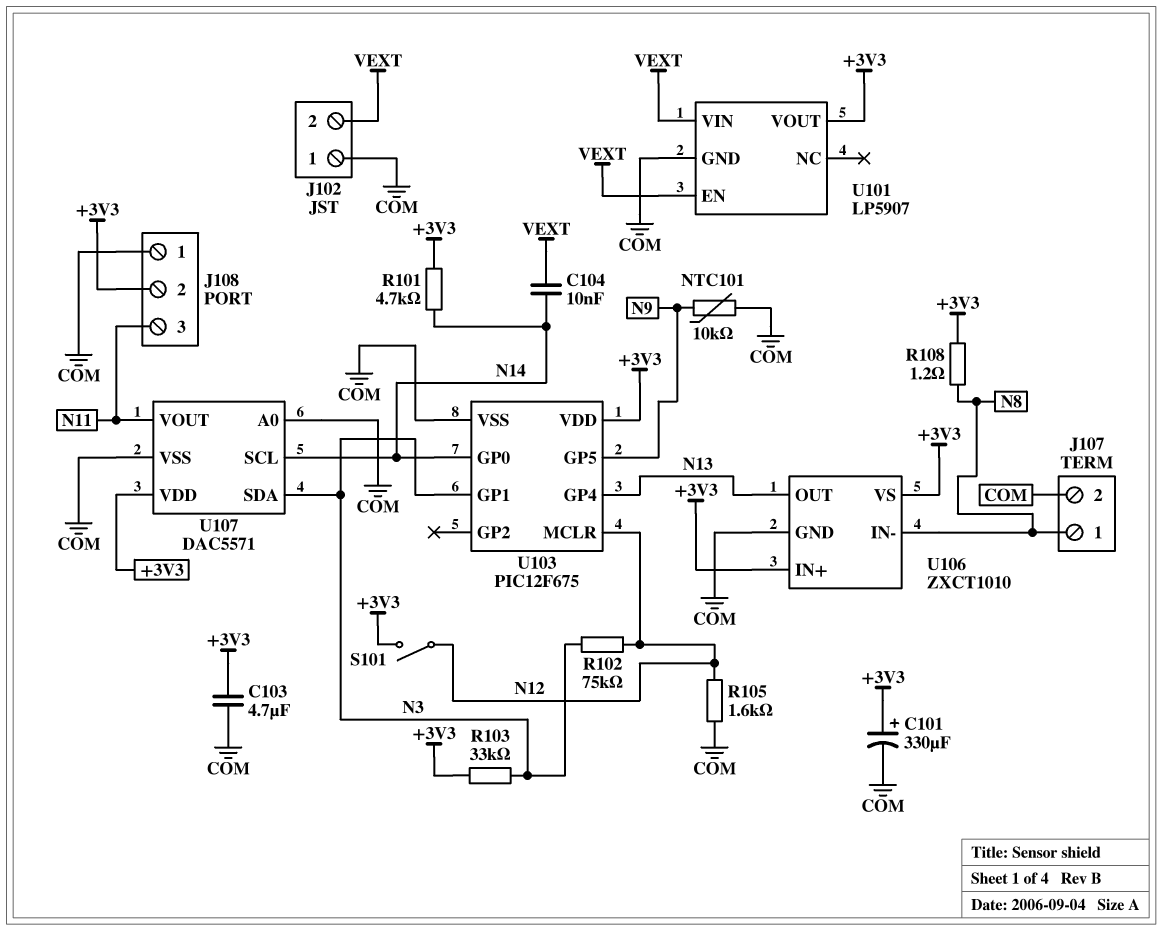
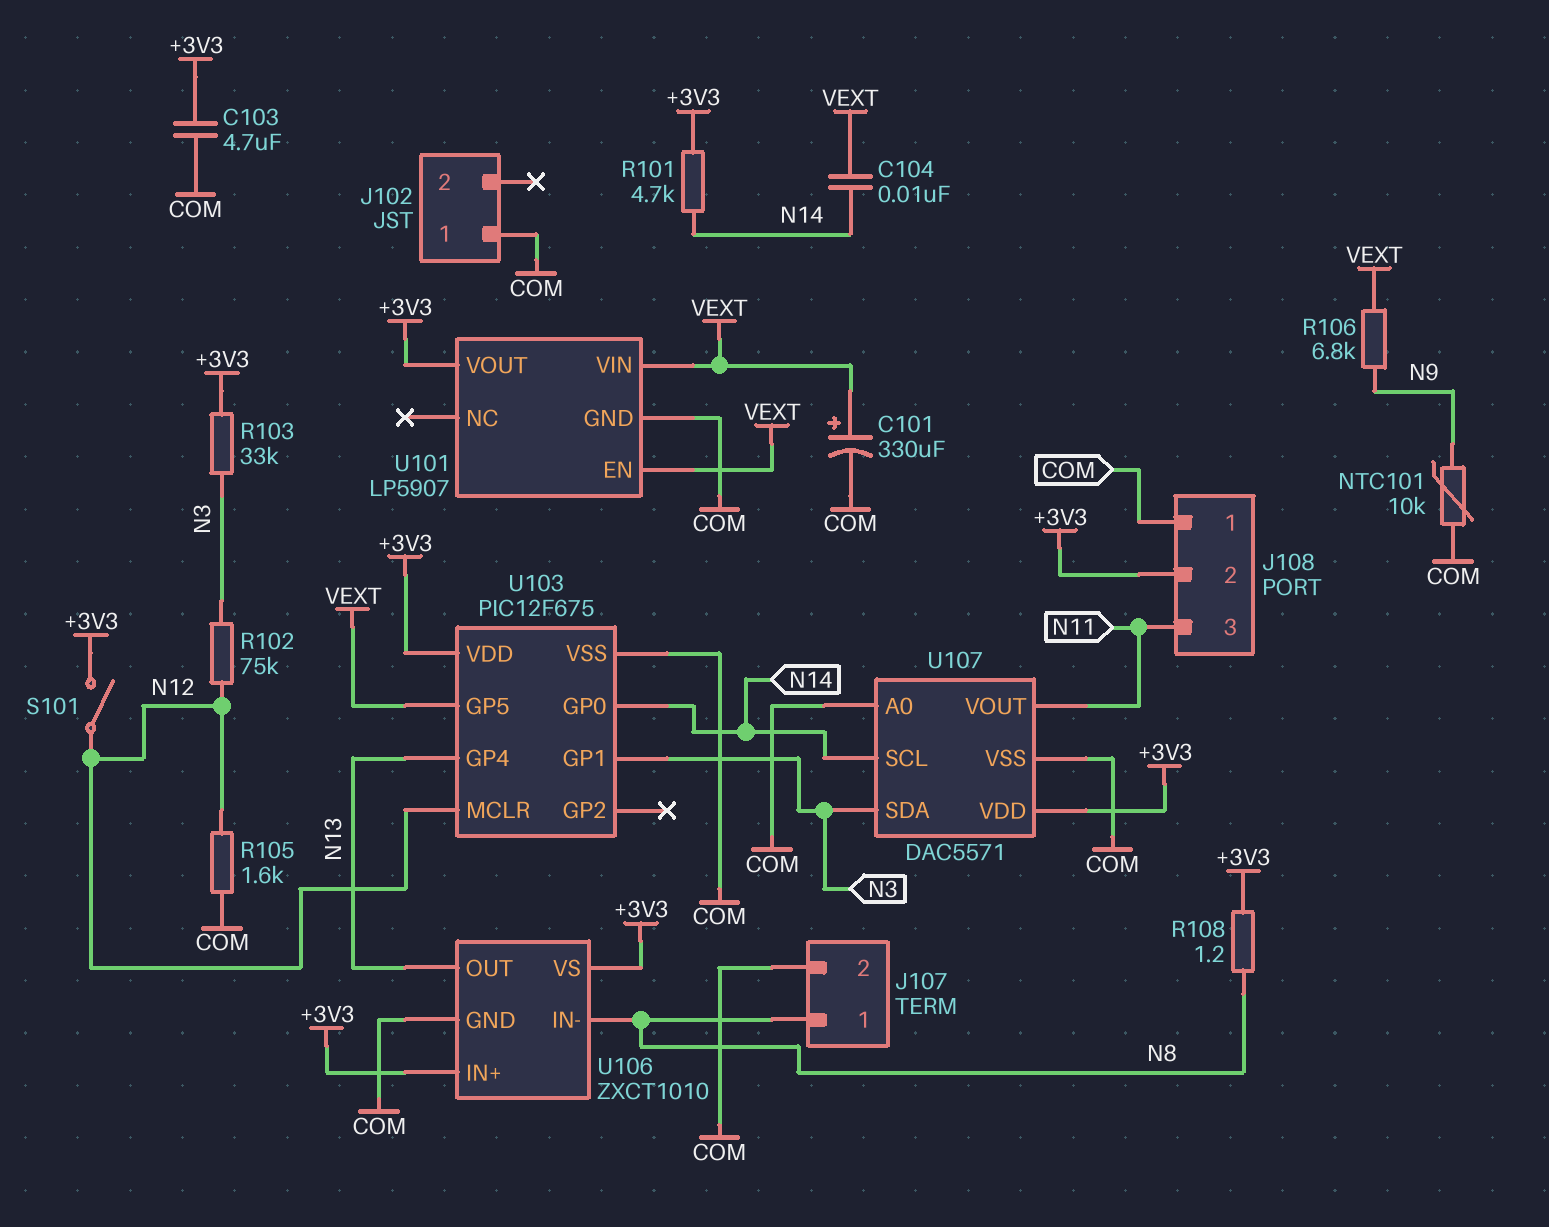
C101: 330uF (plus +3V3, minus COM) -> 330uF (plus VEXT, minus COM)
J102 pin 2: VEXT -> none
R106: none -> 6.8k (N9, VEXT)
U103 pin GP5: N9 -> VEXT

